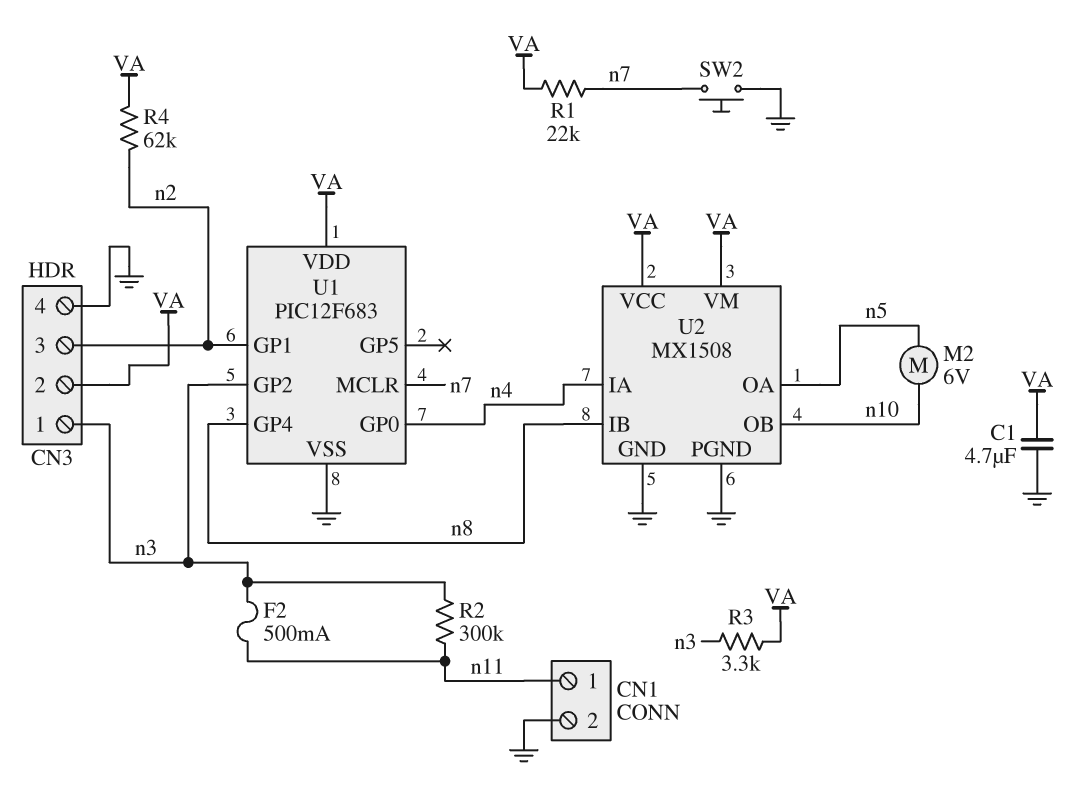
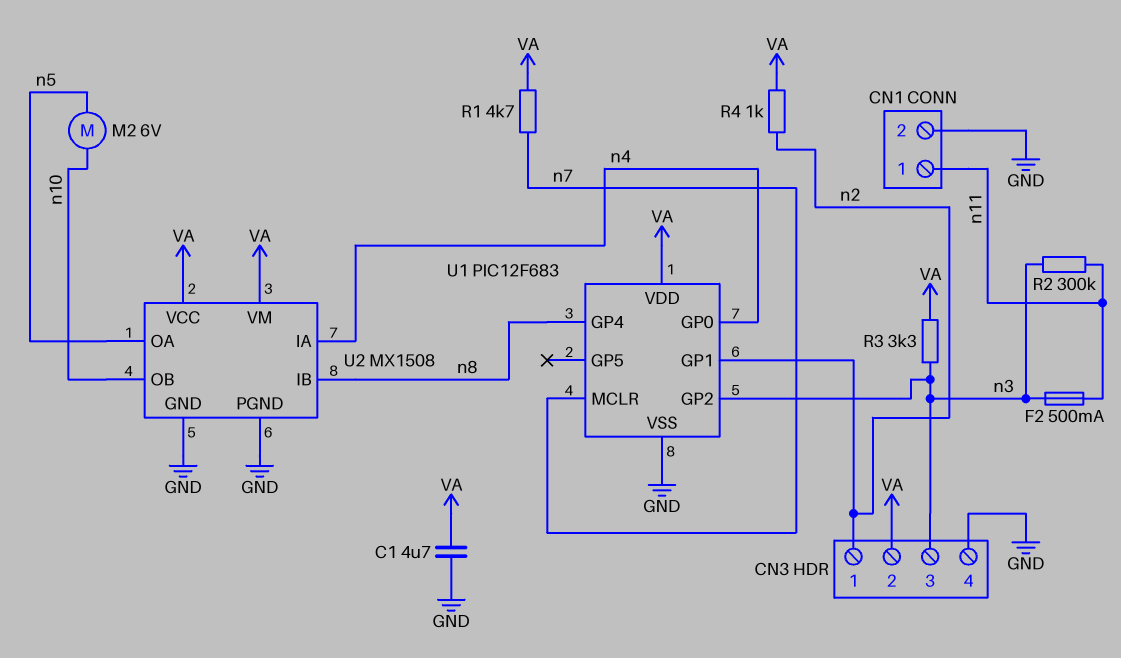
CN3 pin 1: n3 -> n2
CN3 pin 3: n2 -> n3
R1: 22k (VA, n7) -> 4.7k (VA, n7)
R4: 62k (VA, n2) -> 1k (VA, n2)
SW2: button (GND, n7) -> none

